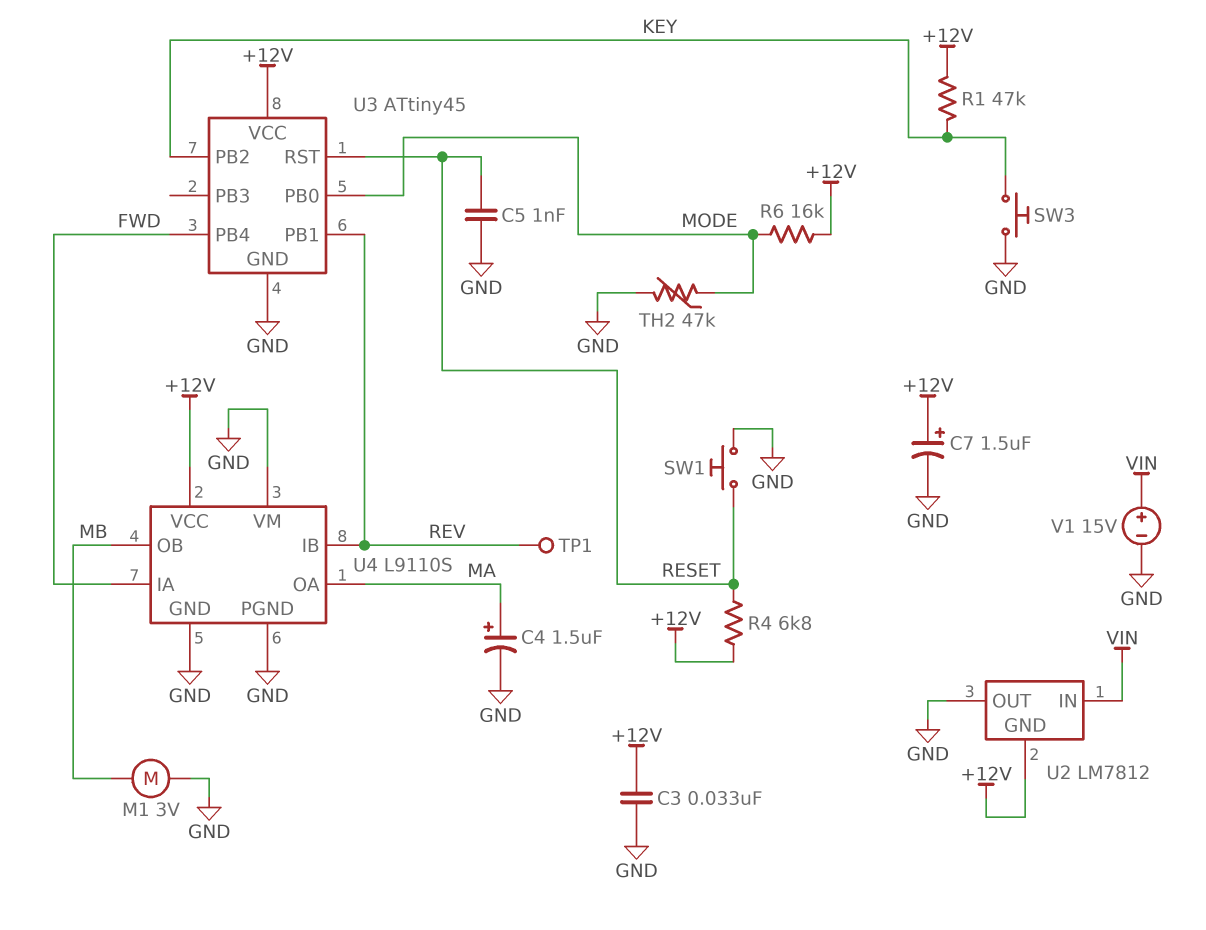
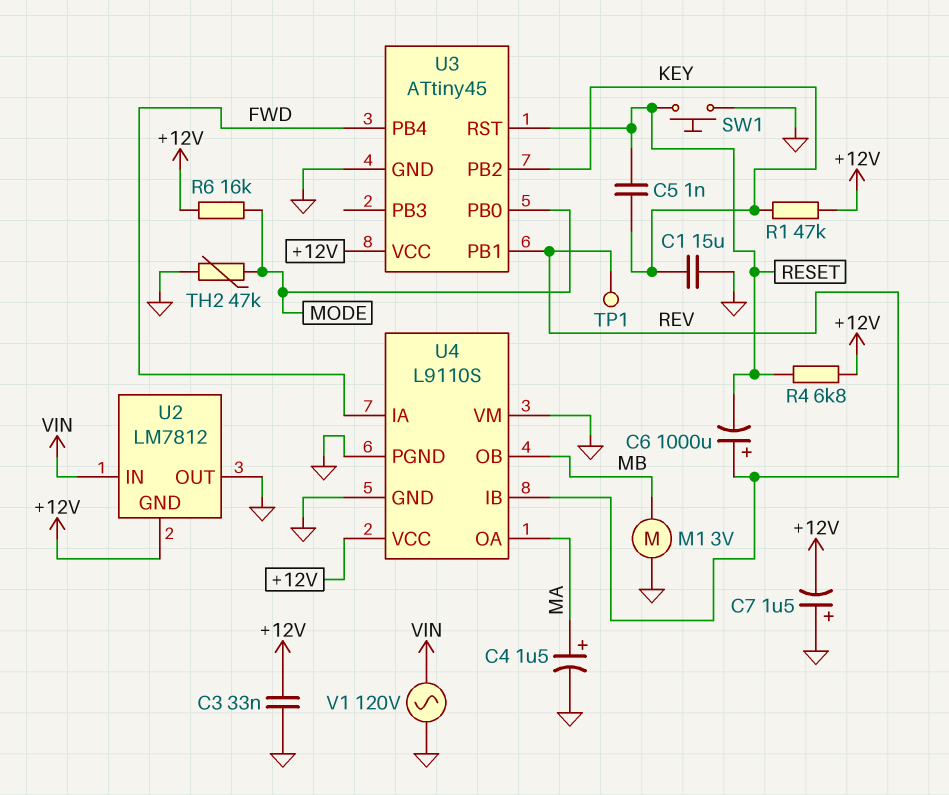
C1: none -> 15uF (GND, KEY)
C5: 1nF (GND, RESET) -> 1nF (KEY, RESET)
C6: none -> 1000uF (plus REV, minus RESET)
C7: 1.5uF (plus +12V, minus GND) -> 1.5uF (plus GND, minus +12V)
SW3: button (GND, KEY) -> none
V1: 15V (plus VIN, minus GND) -> AC 120V (GND, VIN)

